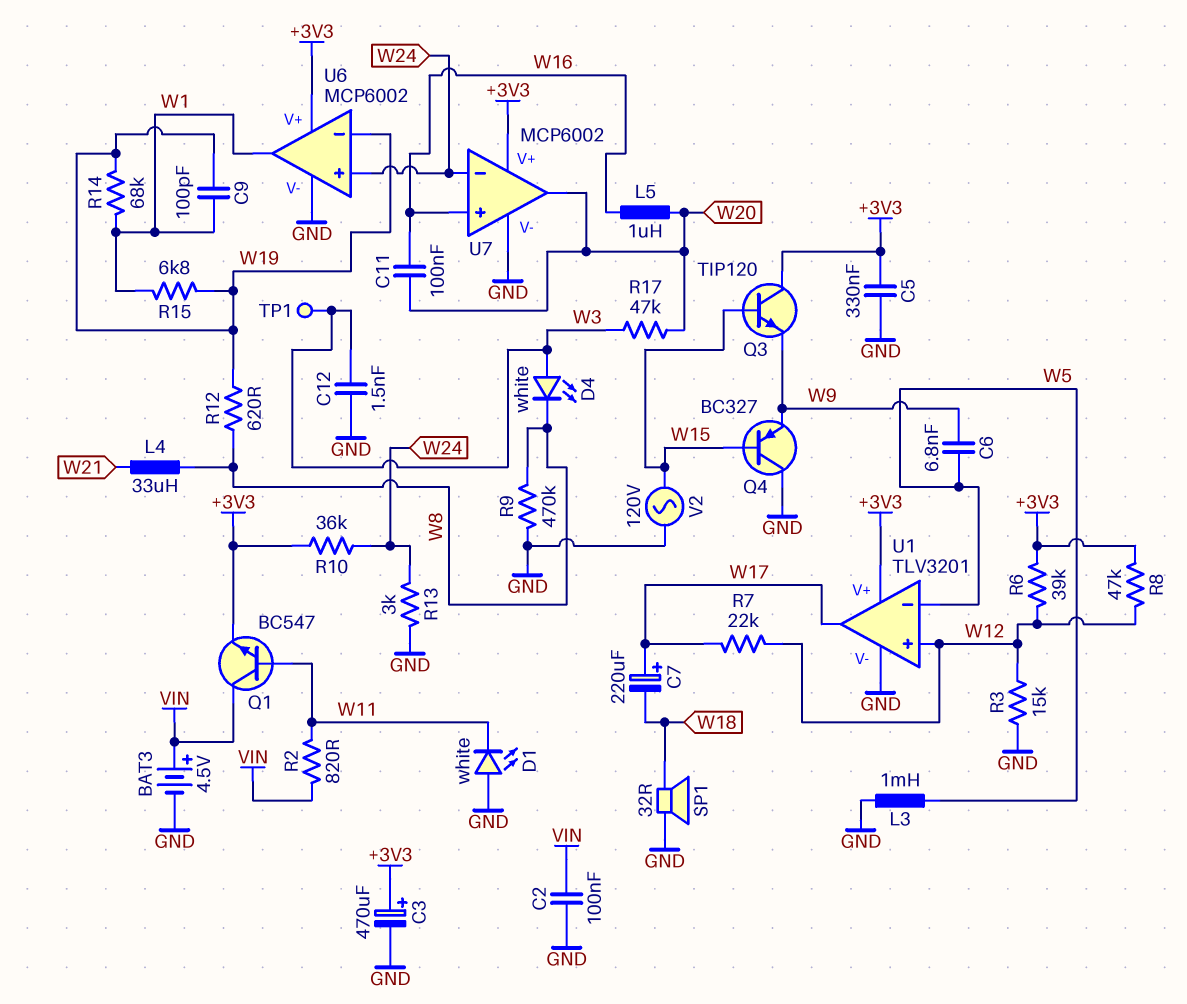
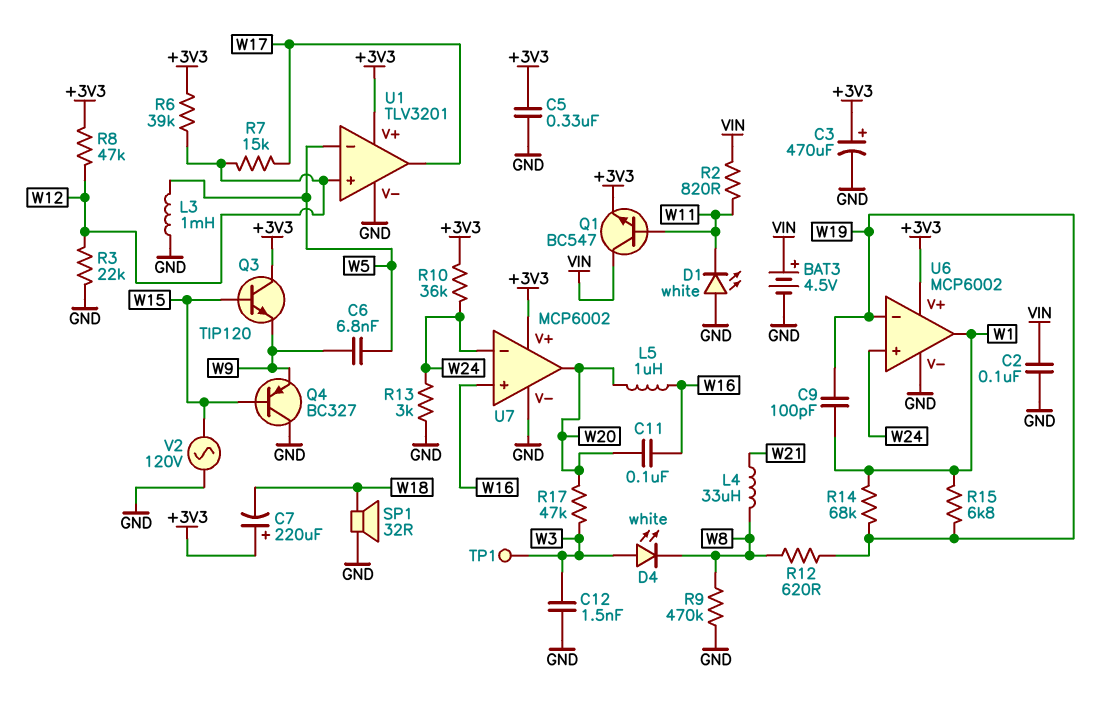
C7: 220uF (plus W17, minus W18) -> 220uF (plus +3V3, minus W18)
R3: 15k (GND, W12) -> 22k (GND, W12)
R7: 22k (W12, W17) -> 15k (W12, W17)

